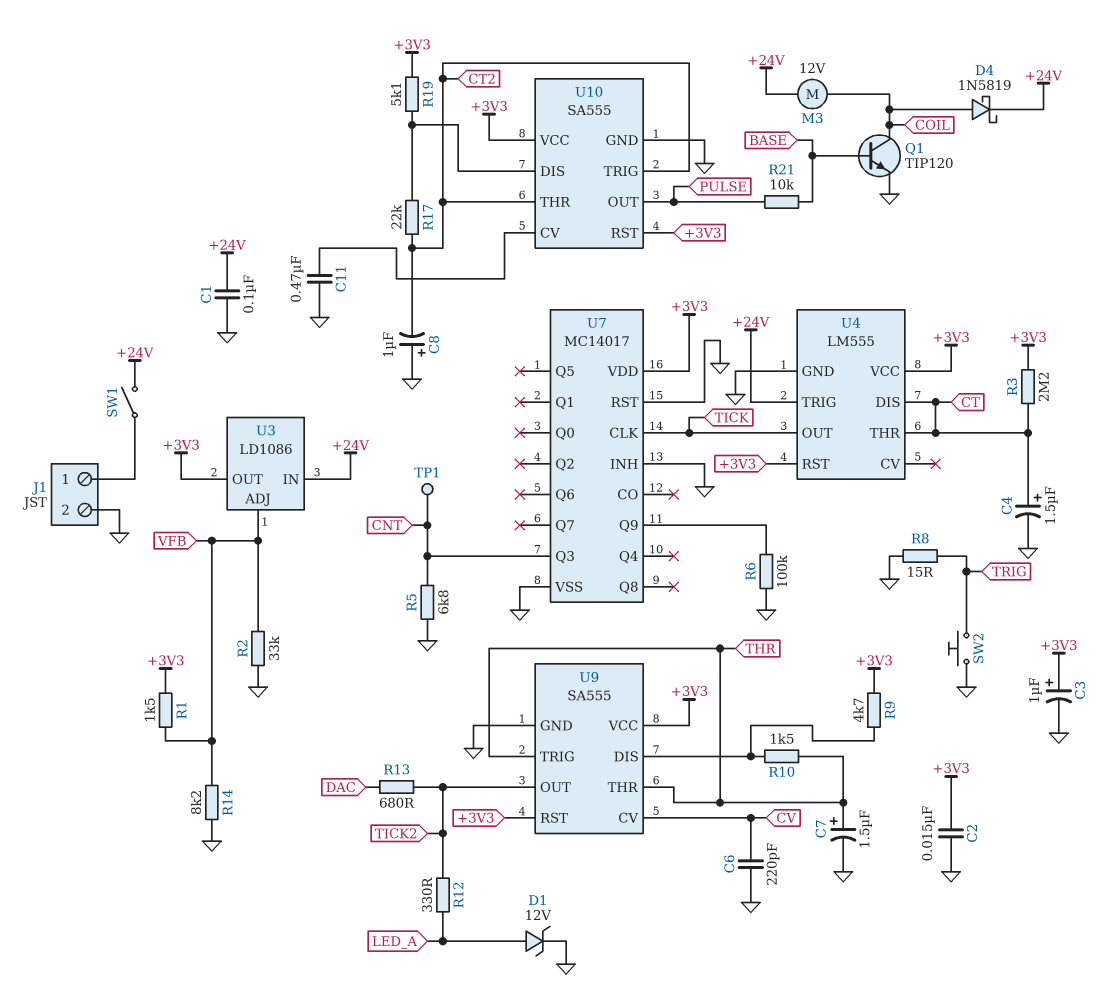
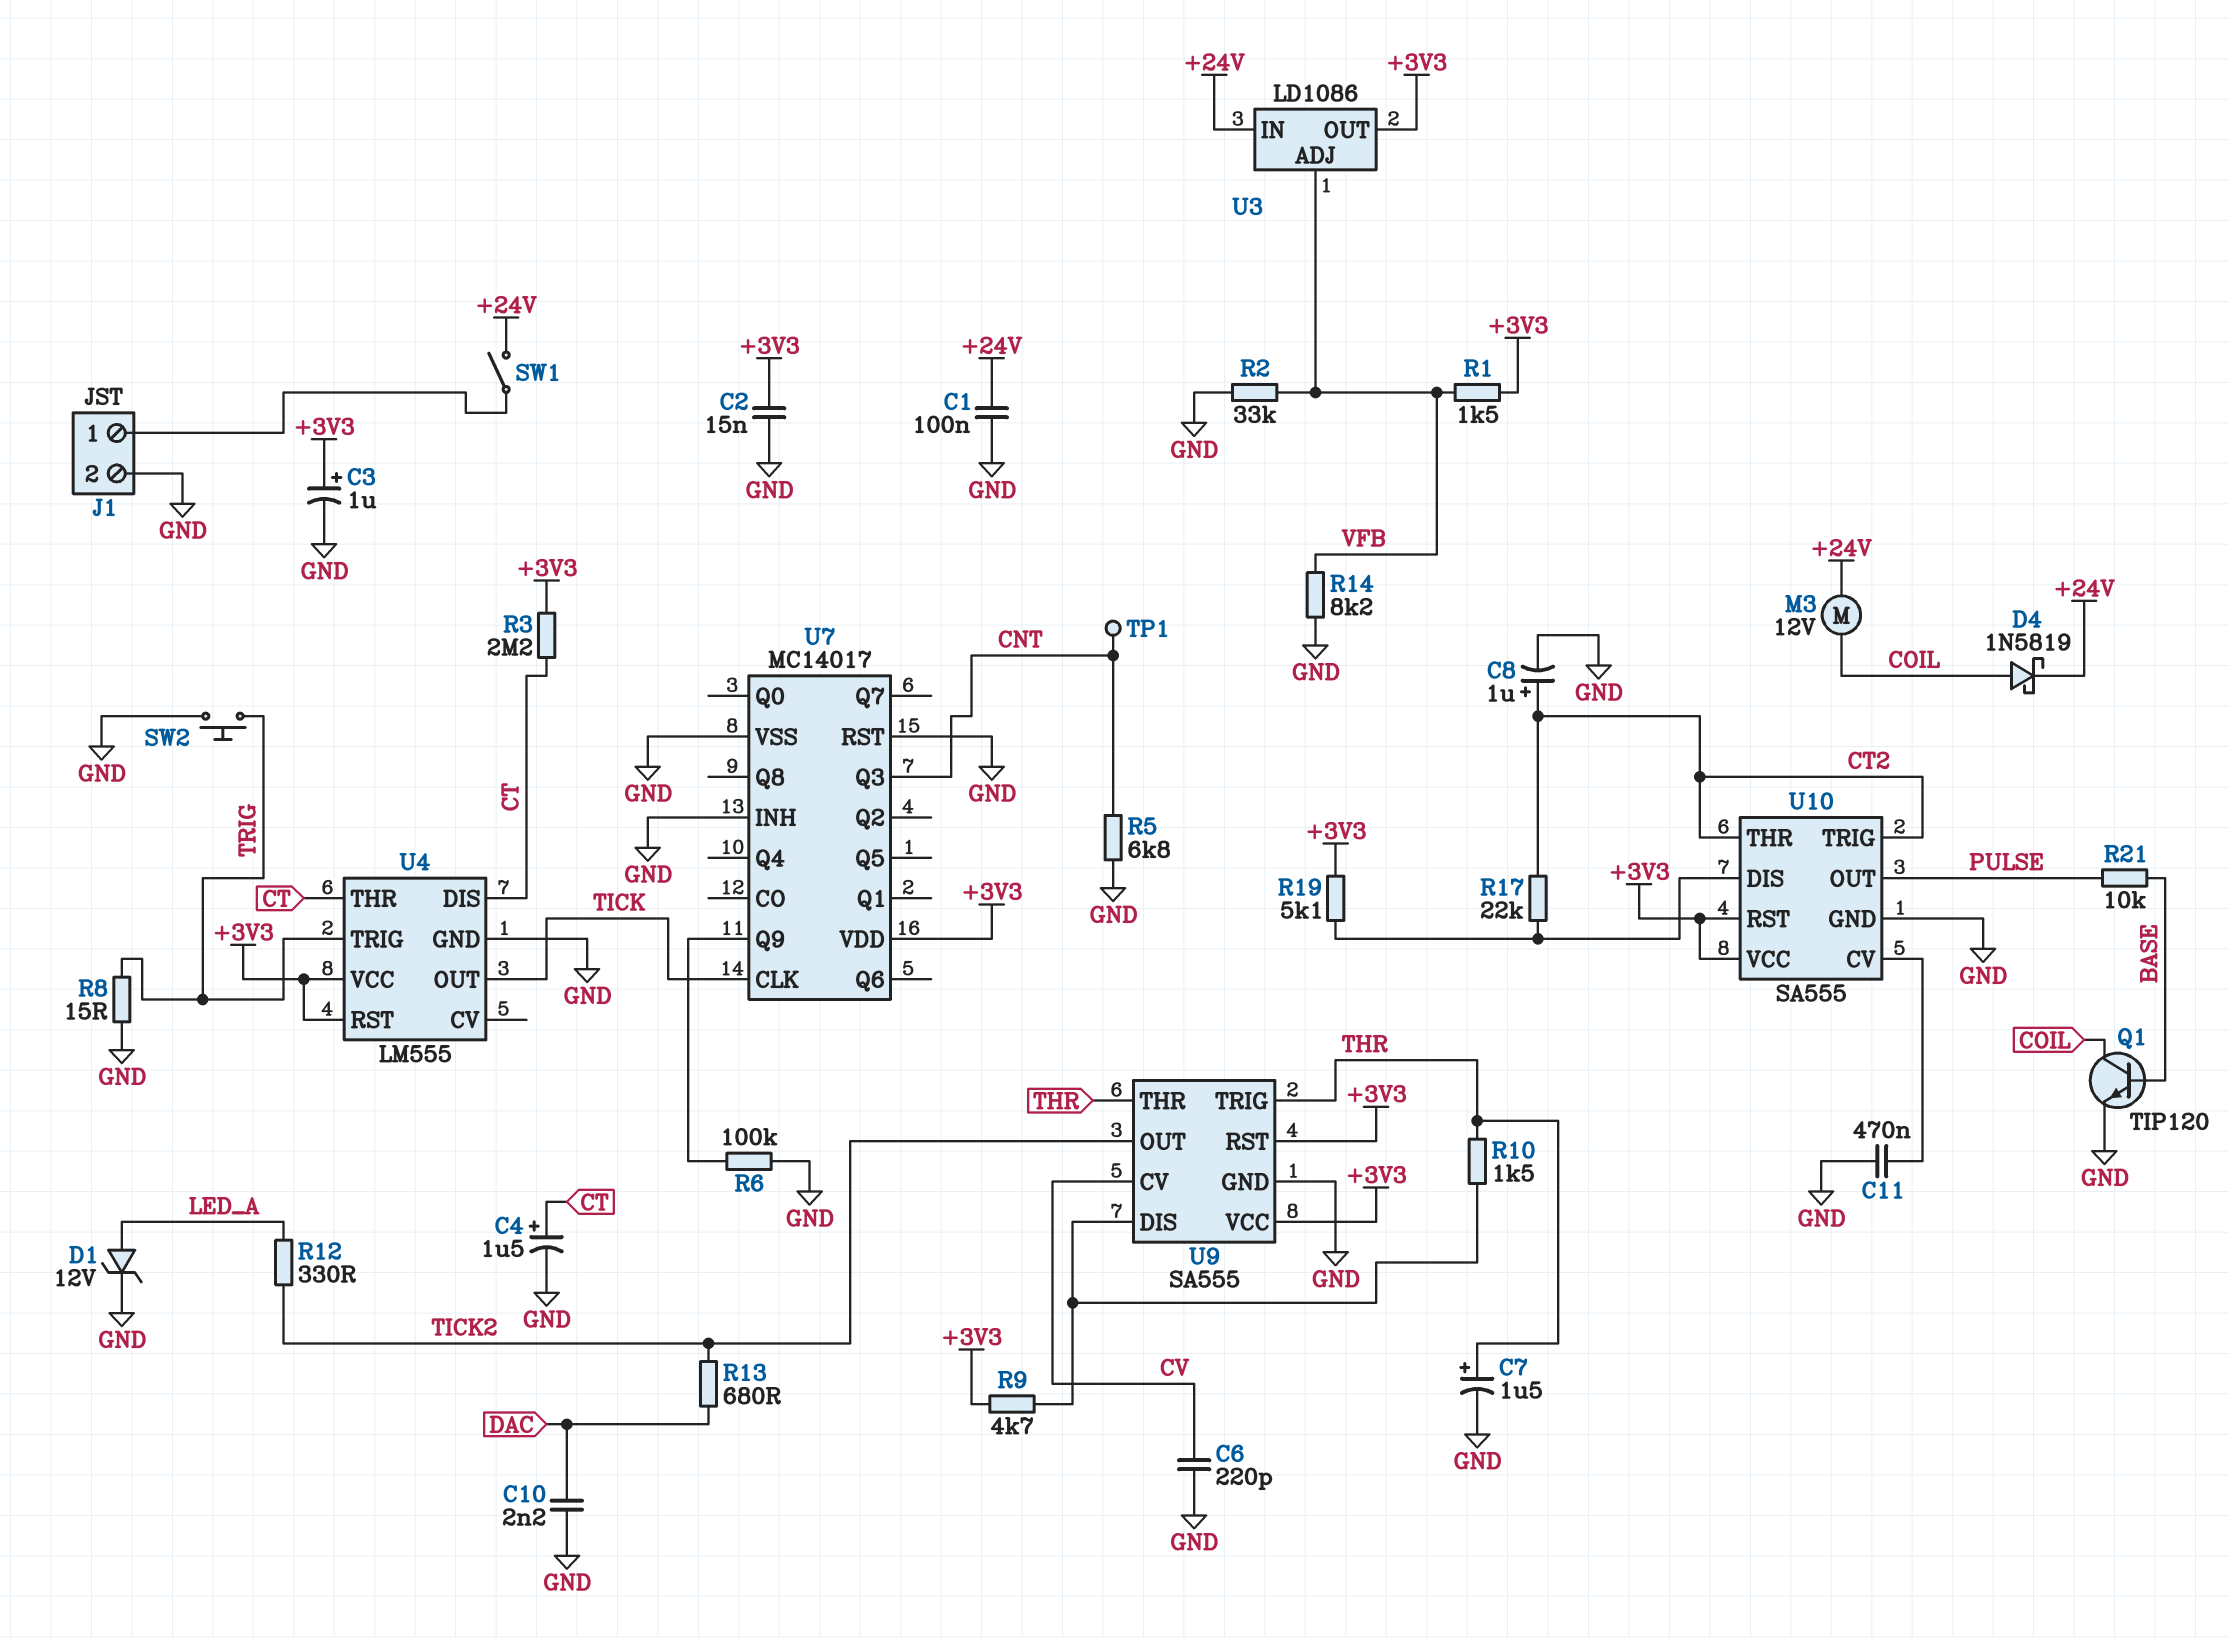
C8: 1uF (plus GND, minus CT2) -> 1uF (plus CT2, minus GND)
C10: none -> 2.2nF (DAC, GND)
U4 pin TRIG: +24V -> TRIG

